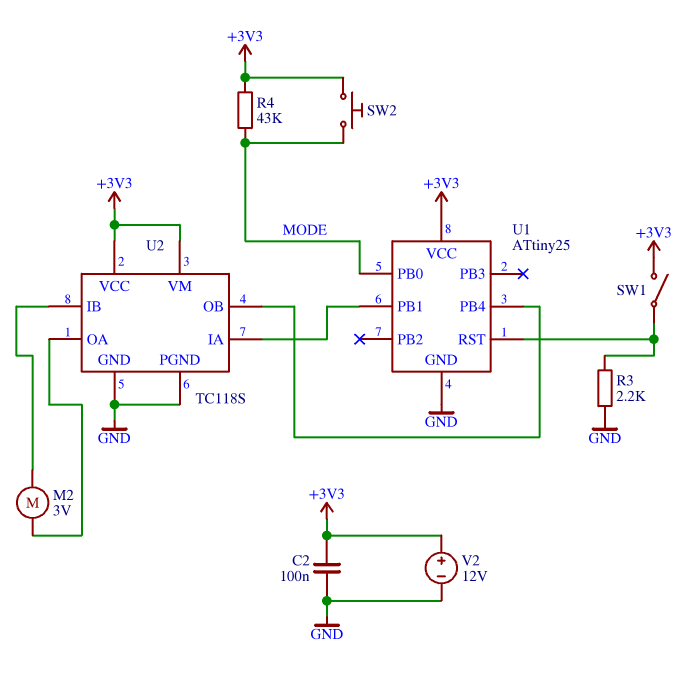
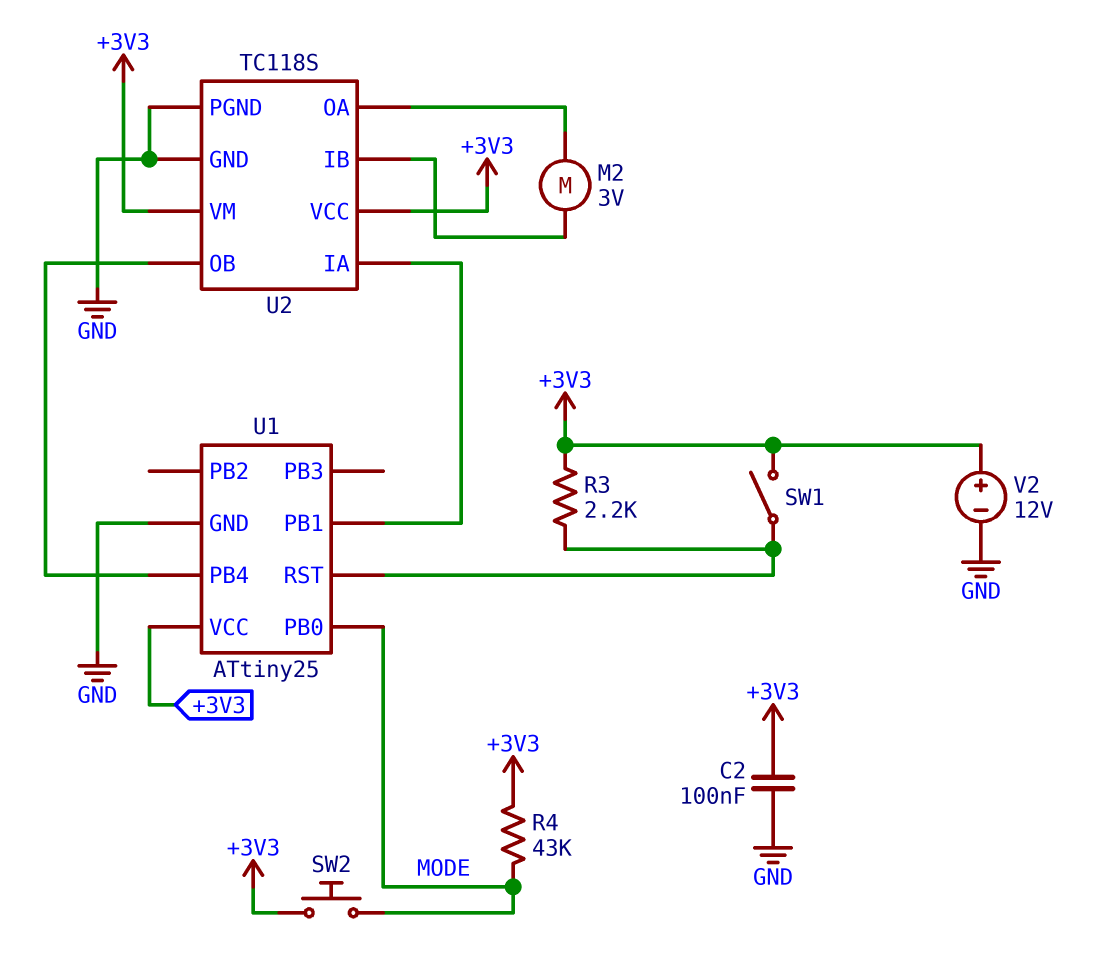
R3: 2.2k (GND, U1/RST) -> 2.2k (+3V3, U1/RST)

